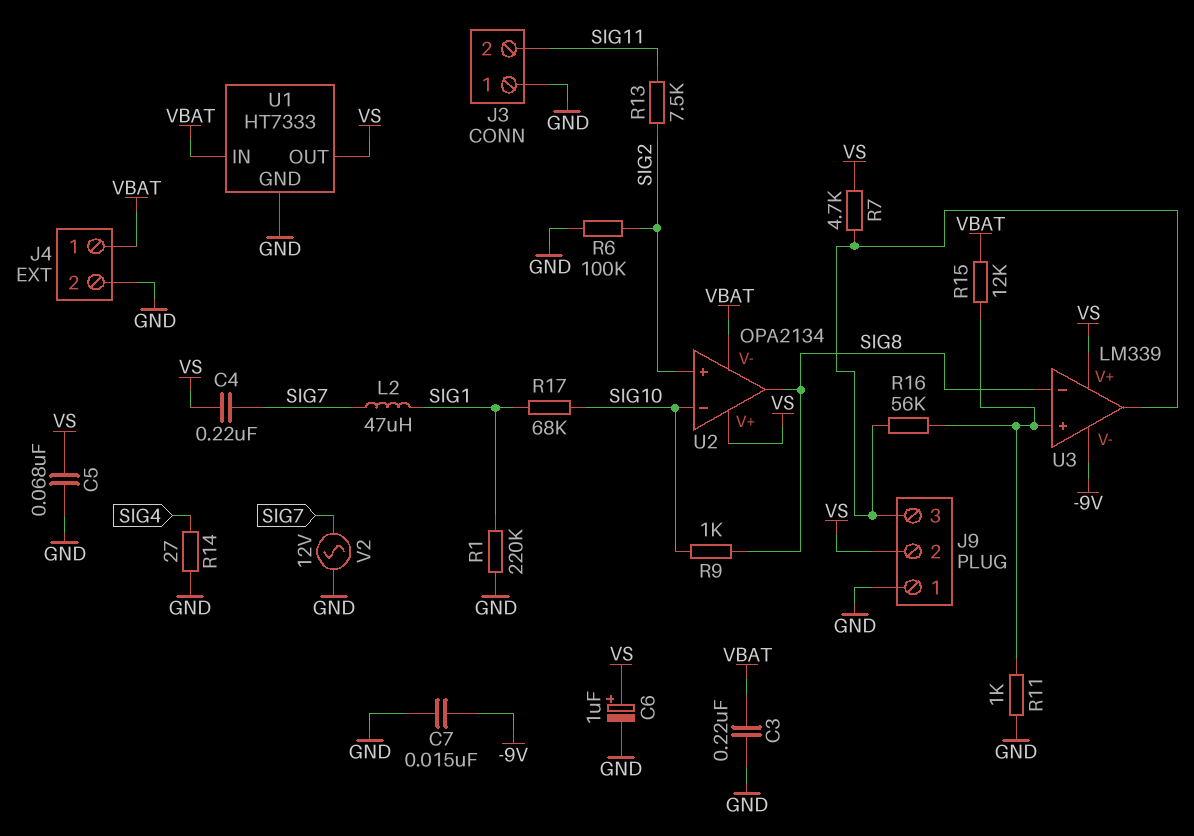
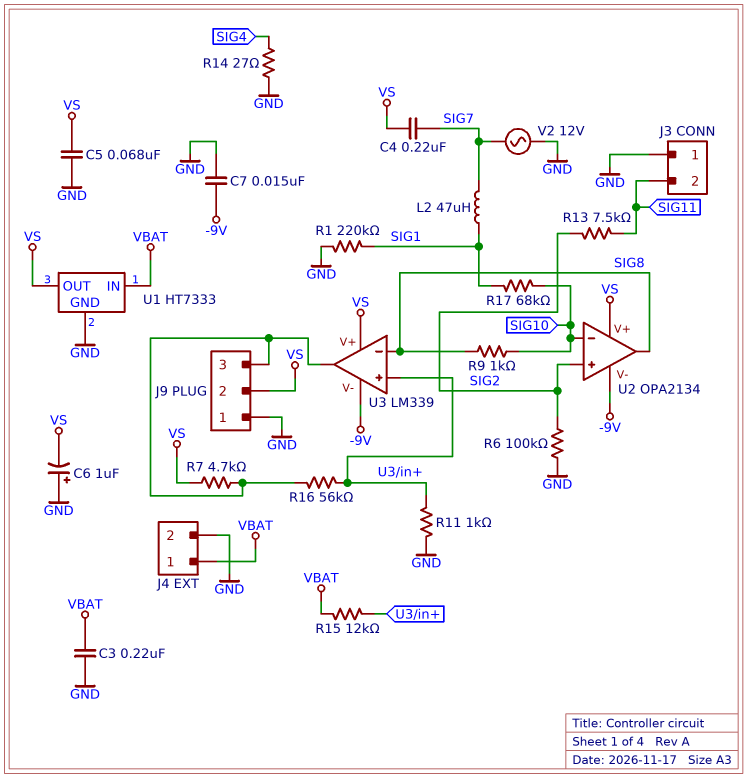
C6: 1uF (plus VS, minus GND) -> 1uF (plus GND, minus VS)
U2 pin V-: VBAT -> -9V

